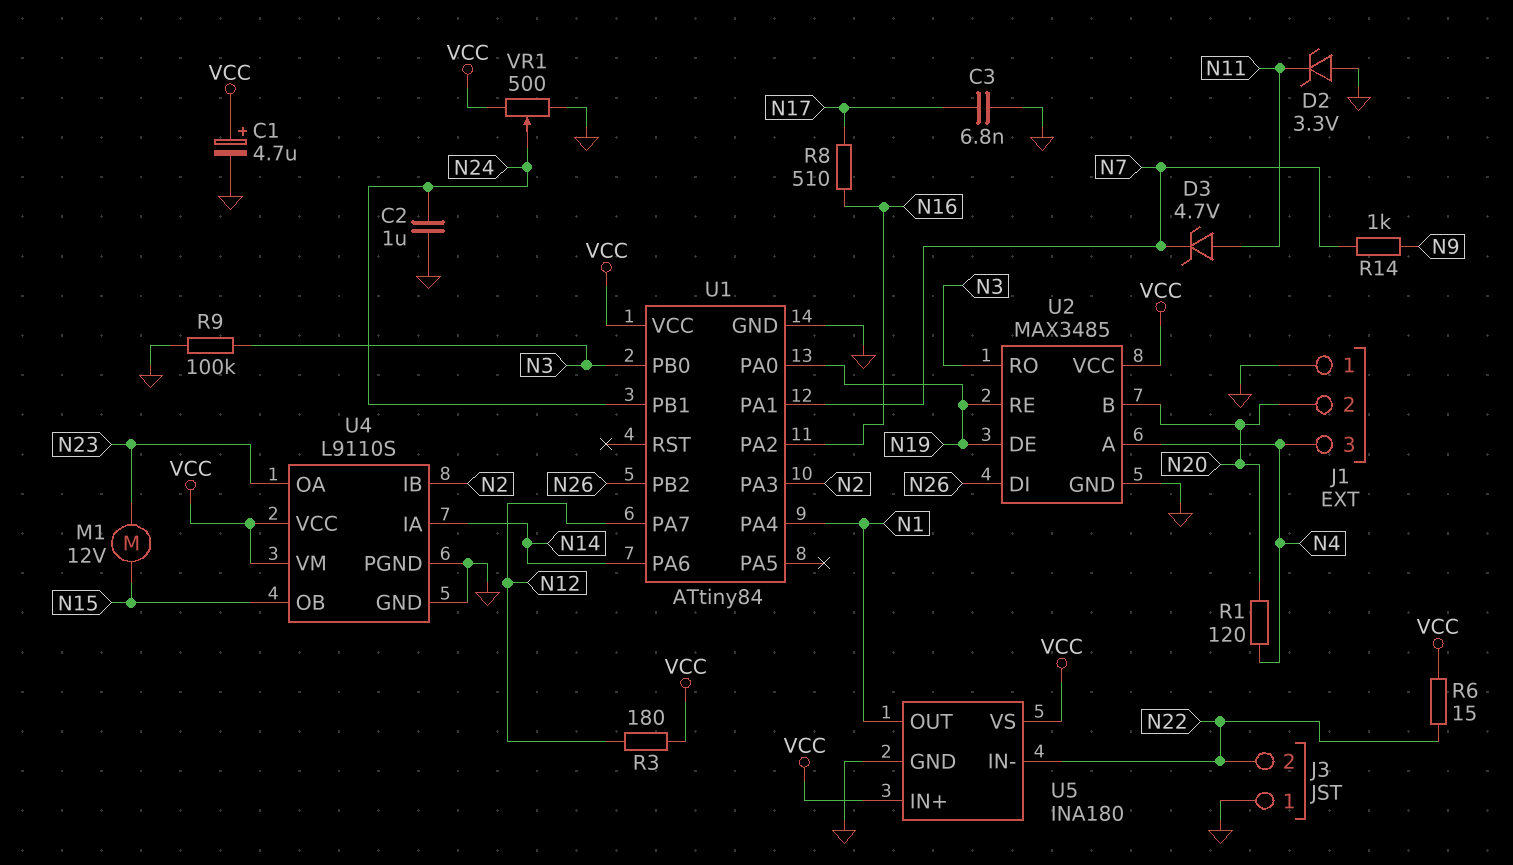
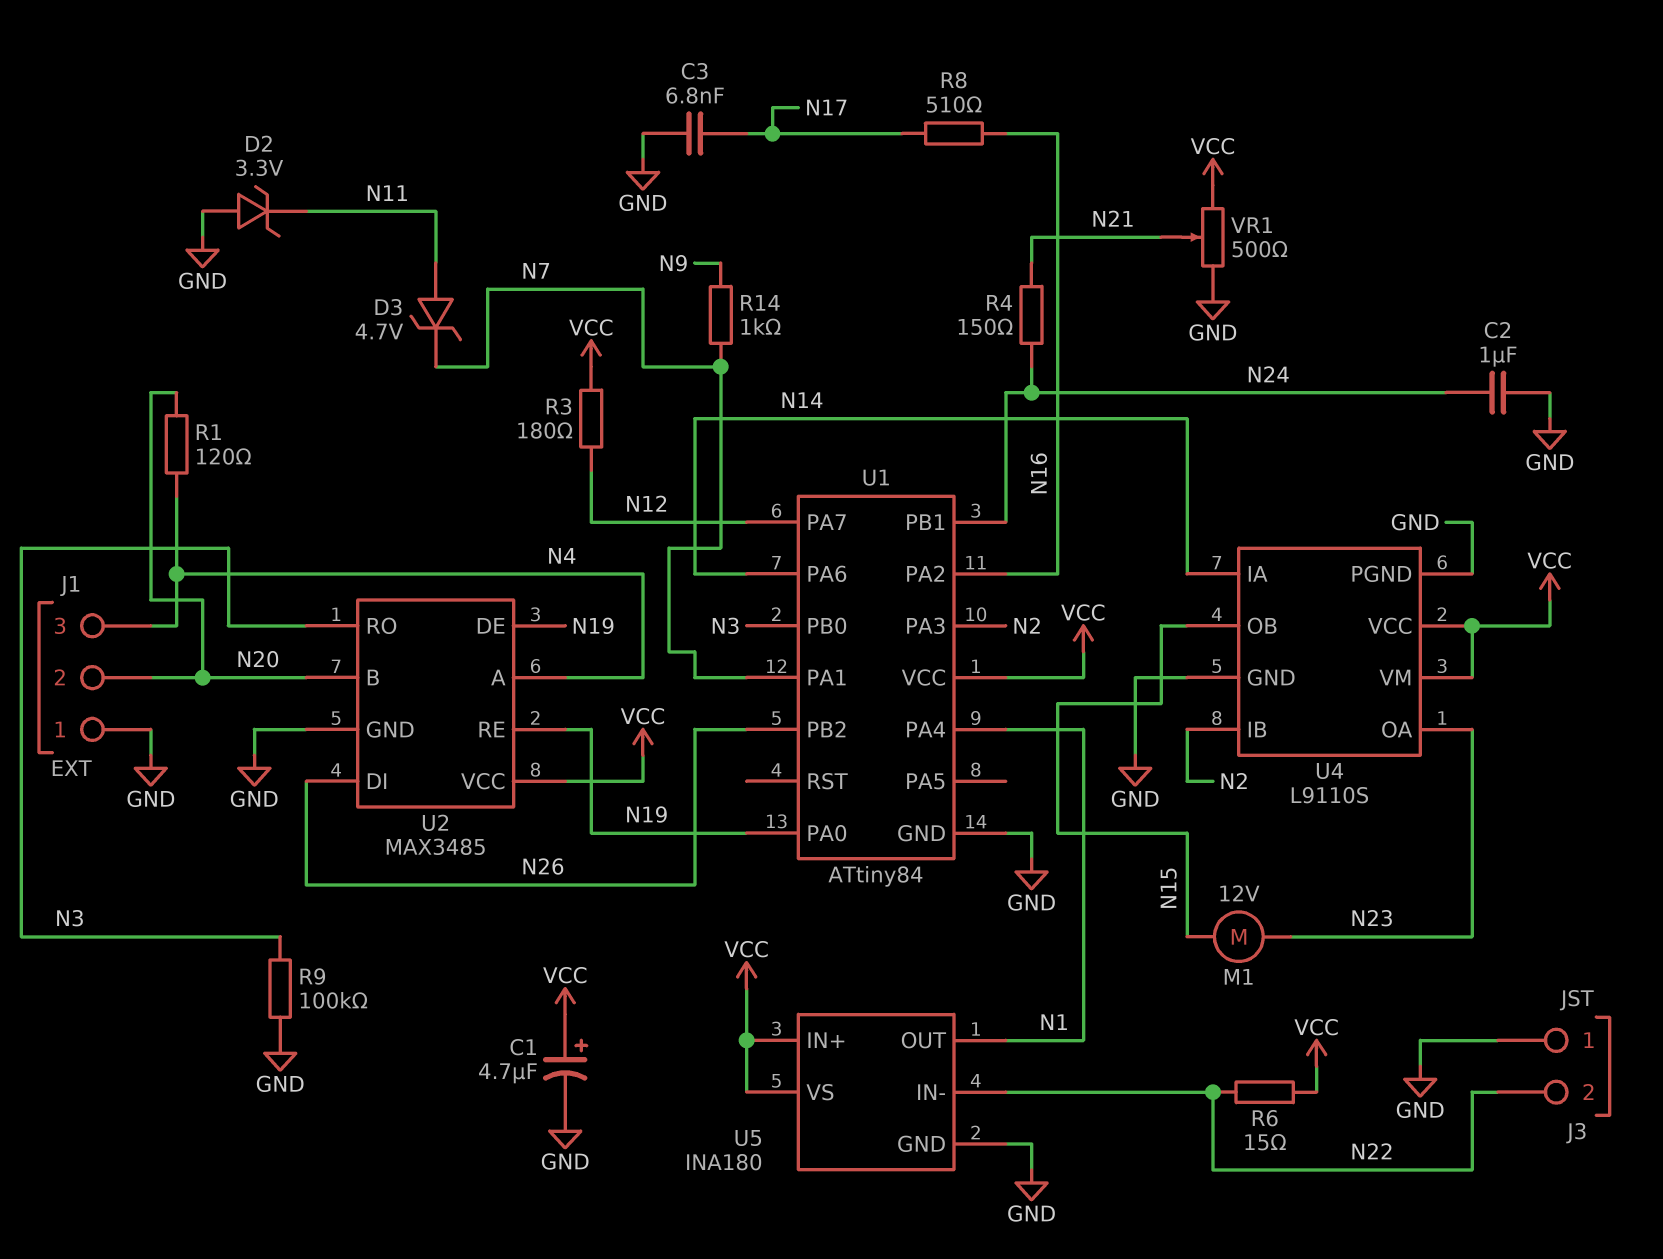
R4: none -> 150 (N21, N24)
VR1: 500 (GND, VCC, wiper N24) -> 500 (GND, VCC, wiper N21)

